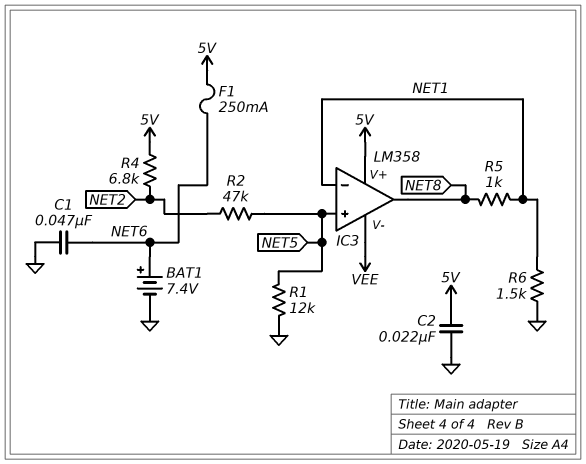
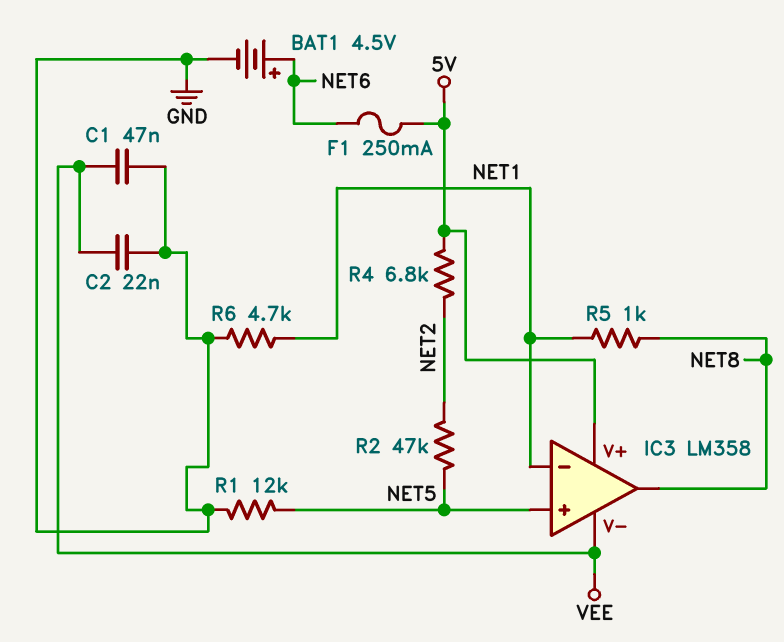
BAT1: 7.4V (plus NET6, minus GND) -> 4.5V (plus NET6, minus GND)
C1: 47nF (GND, NET6) -> 47nF (GND, VEE)
C2: 22nF (5V, GND) -> 22nF (GND, VEE)
R6: 1.5k (GND, NET1) -> 4.7k (GND, NET1)

